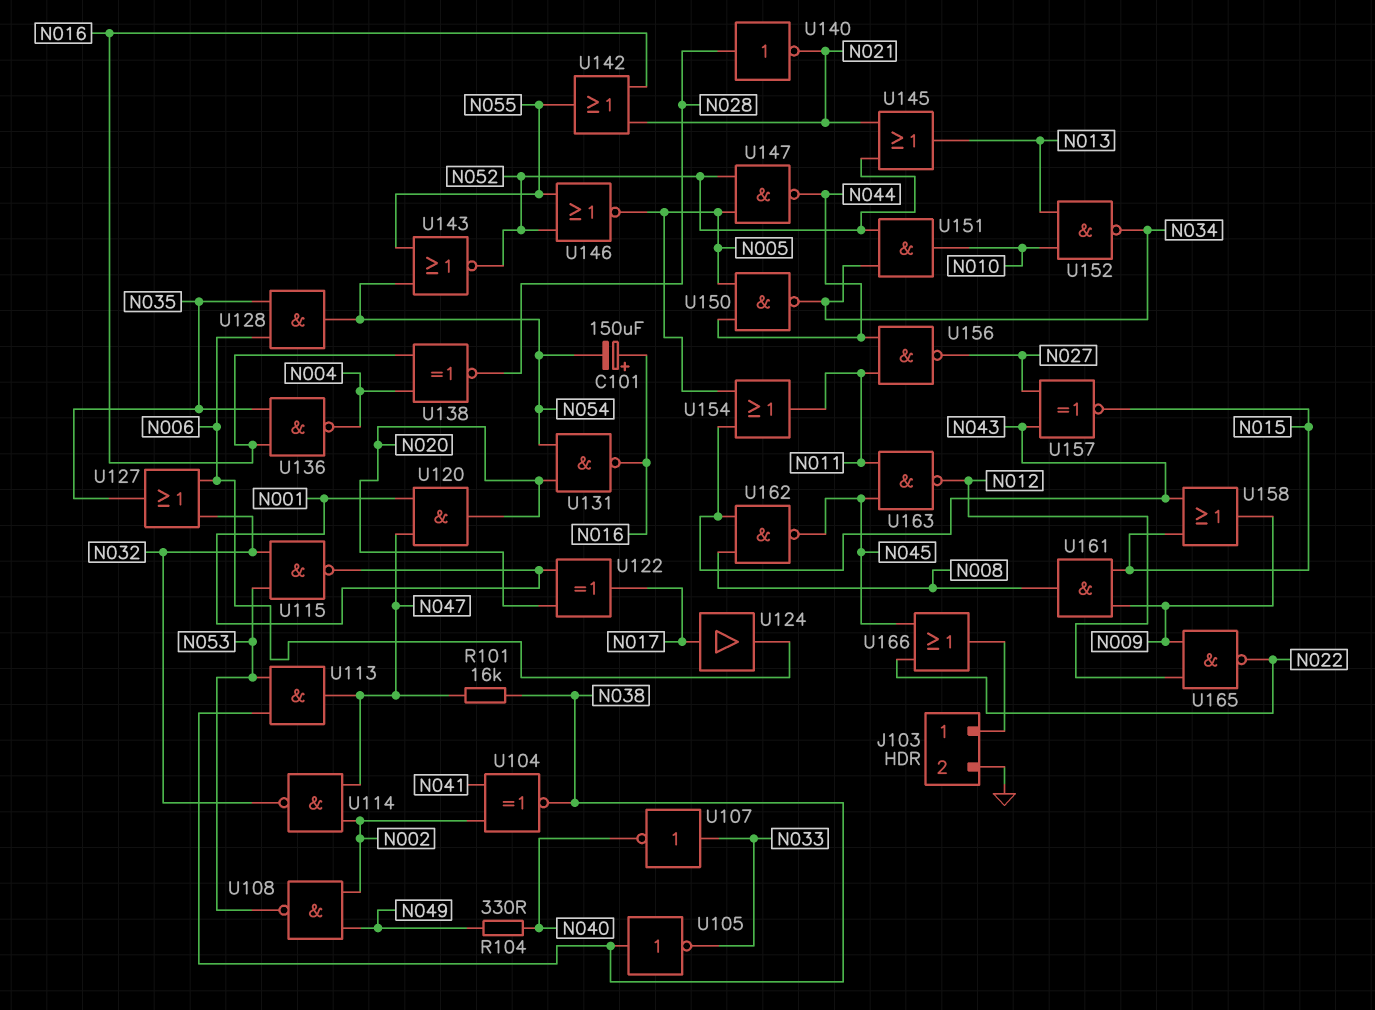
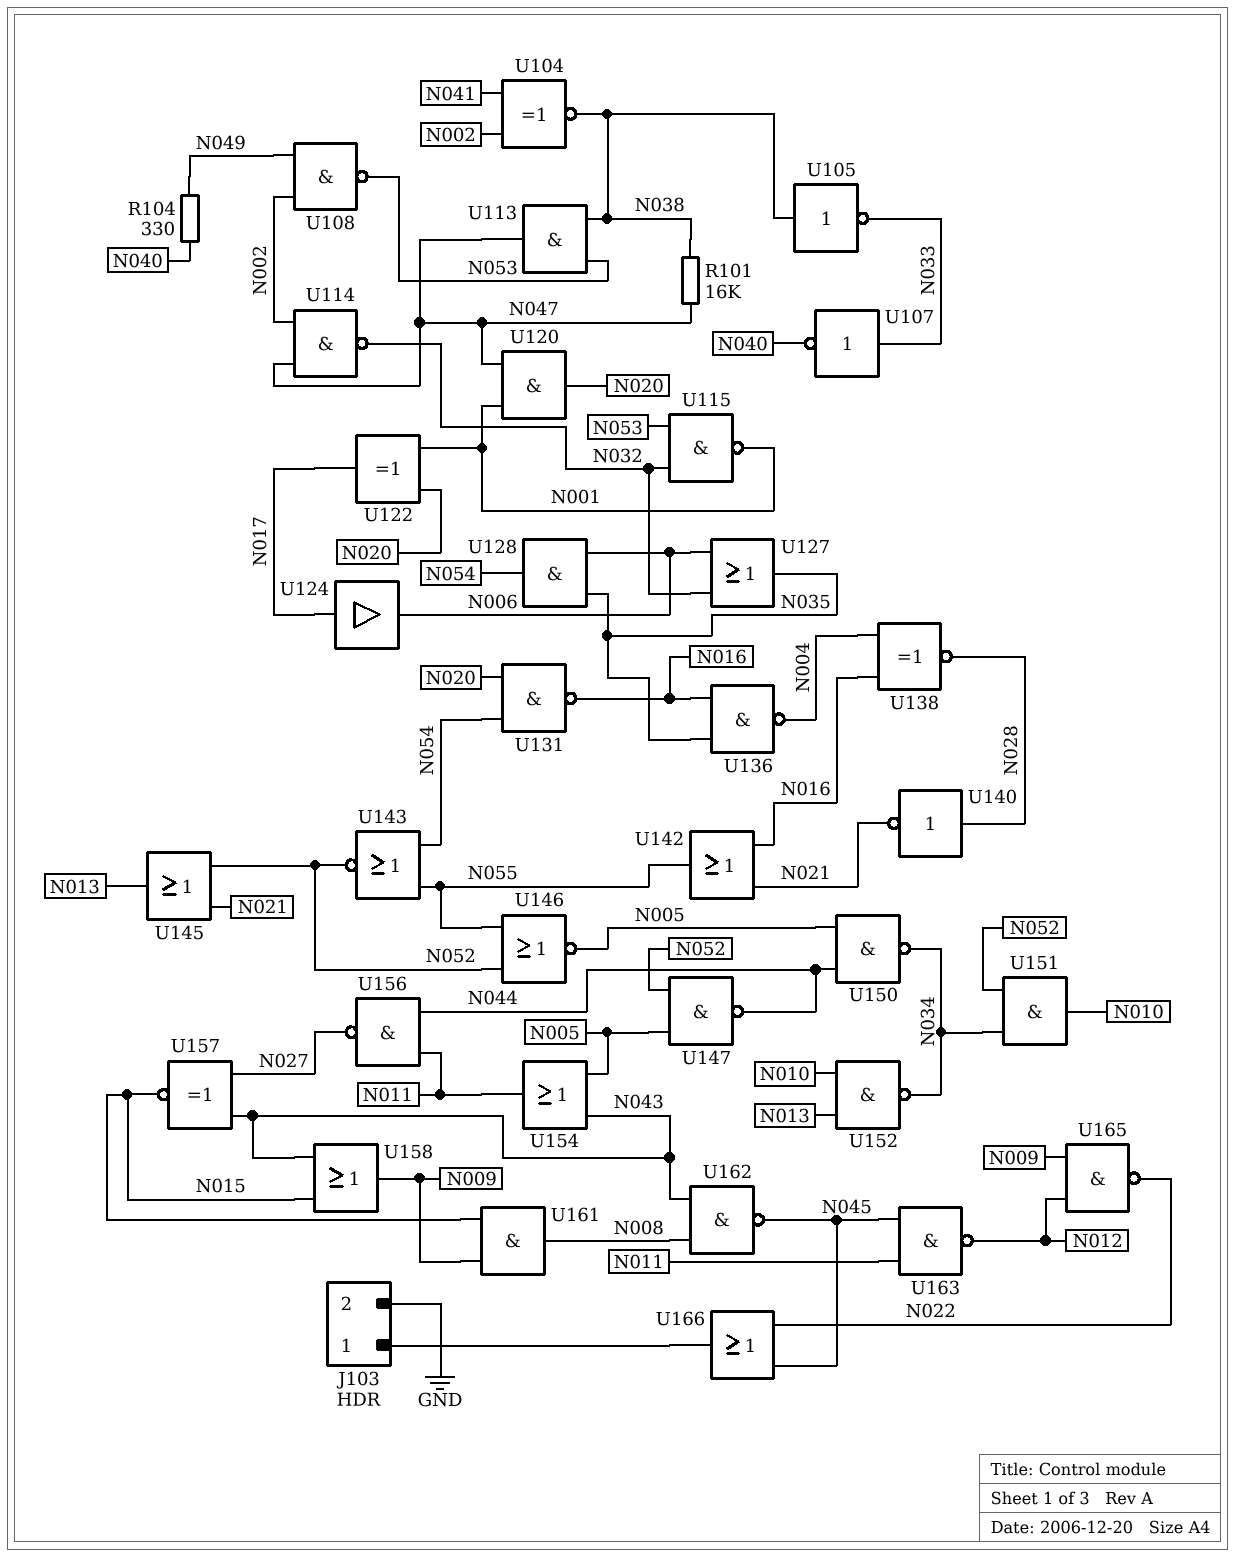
C101: 150uF (plus N016, minus N054) -> none

